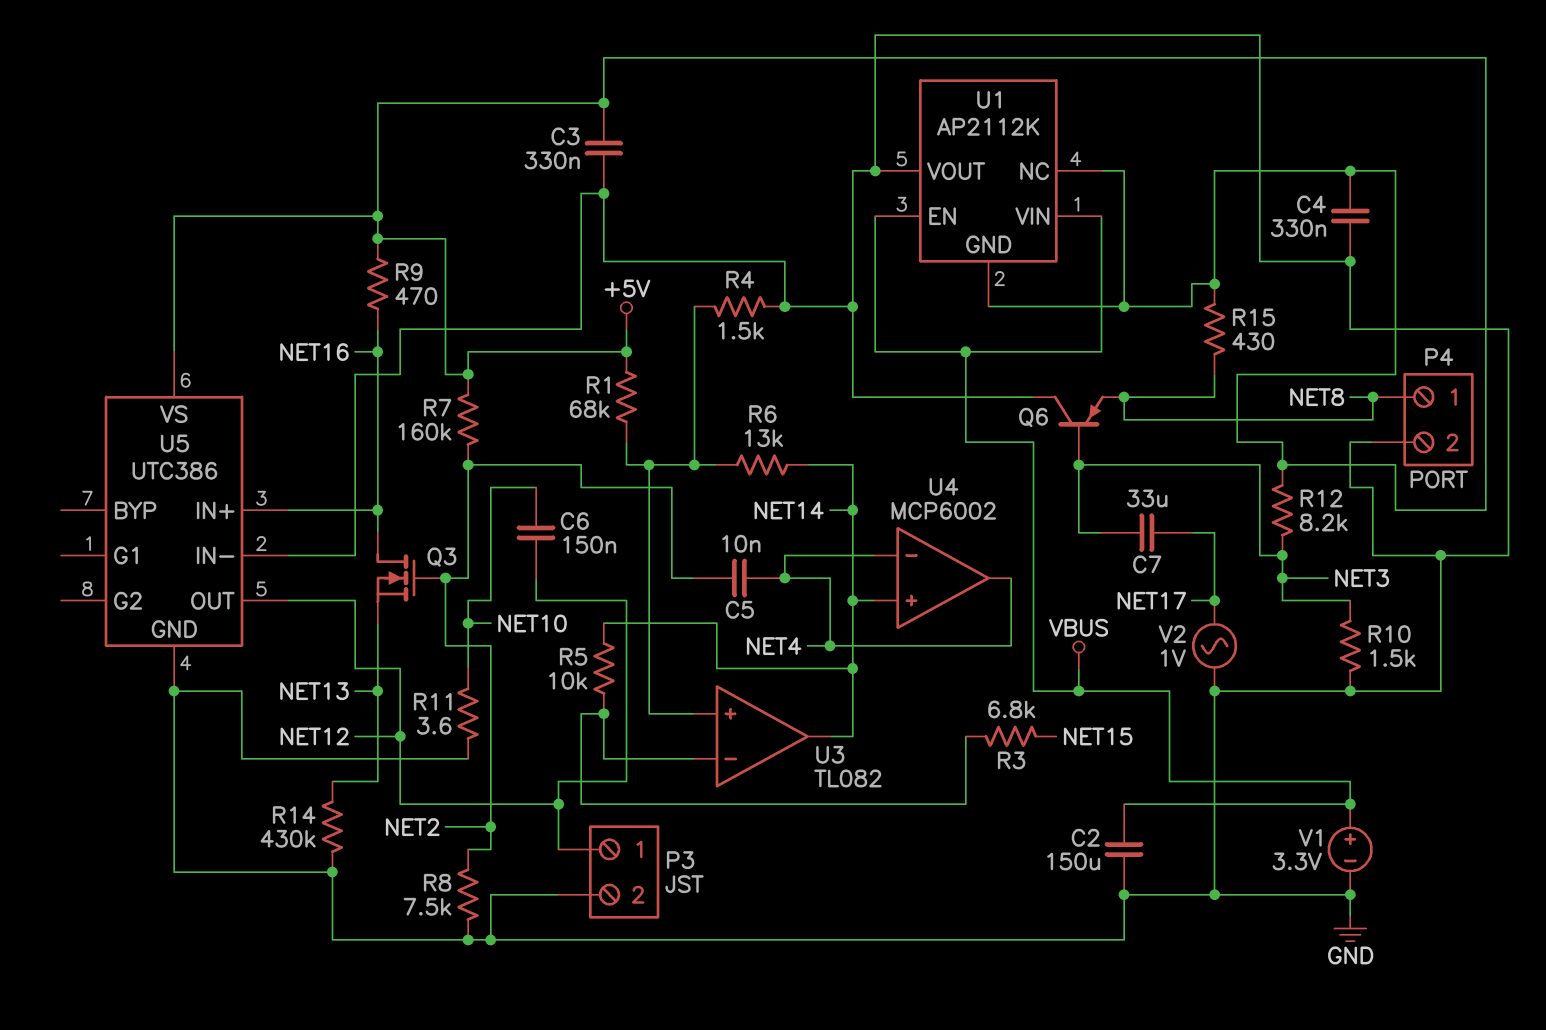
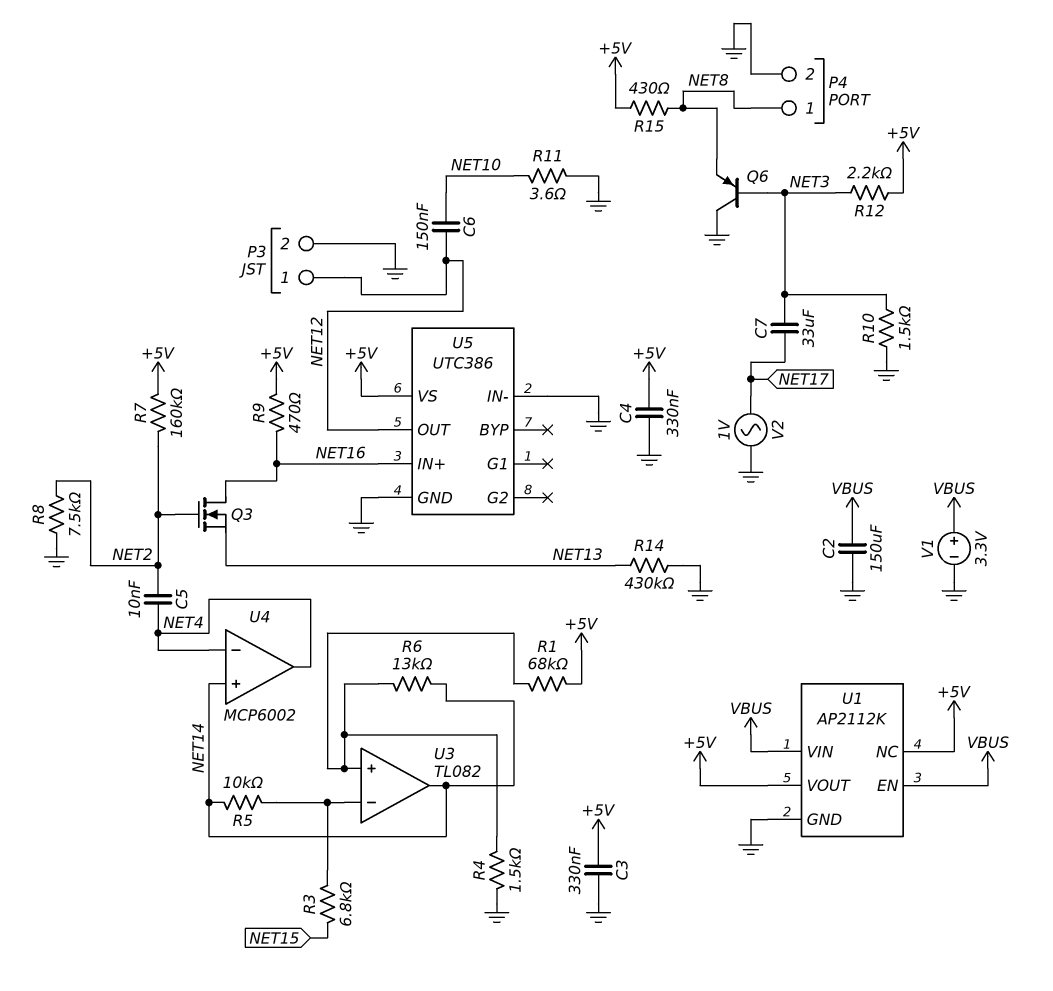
R12: 8.2k (+5V, NET3) -> 2.2k (+5V, NET3)
U1 pin GND: +5V -> GND
U1 pin VOUT: GND -> +5V

